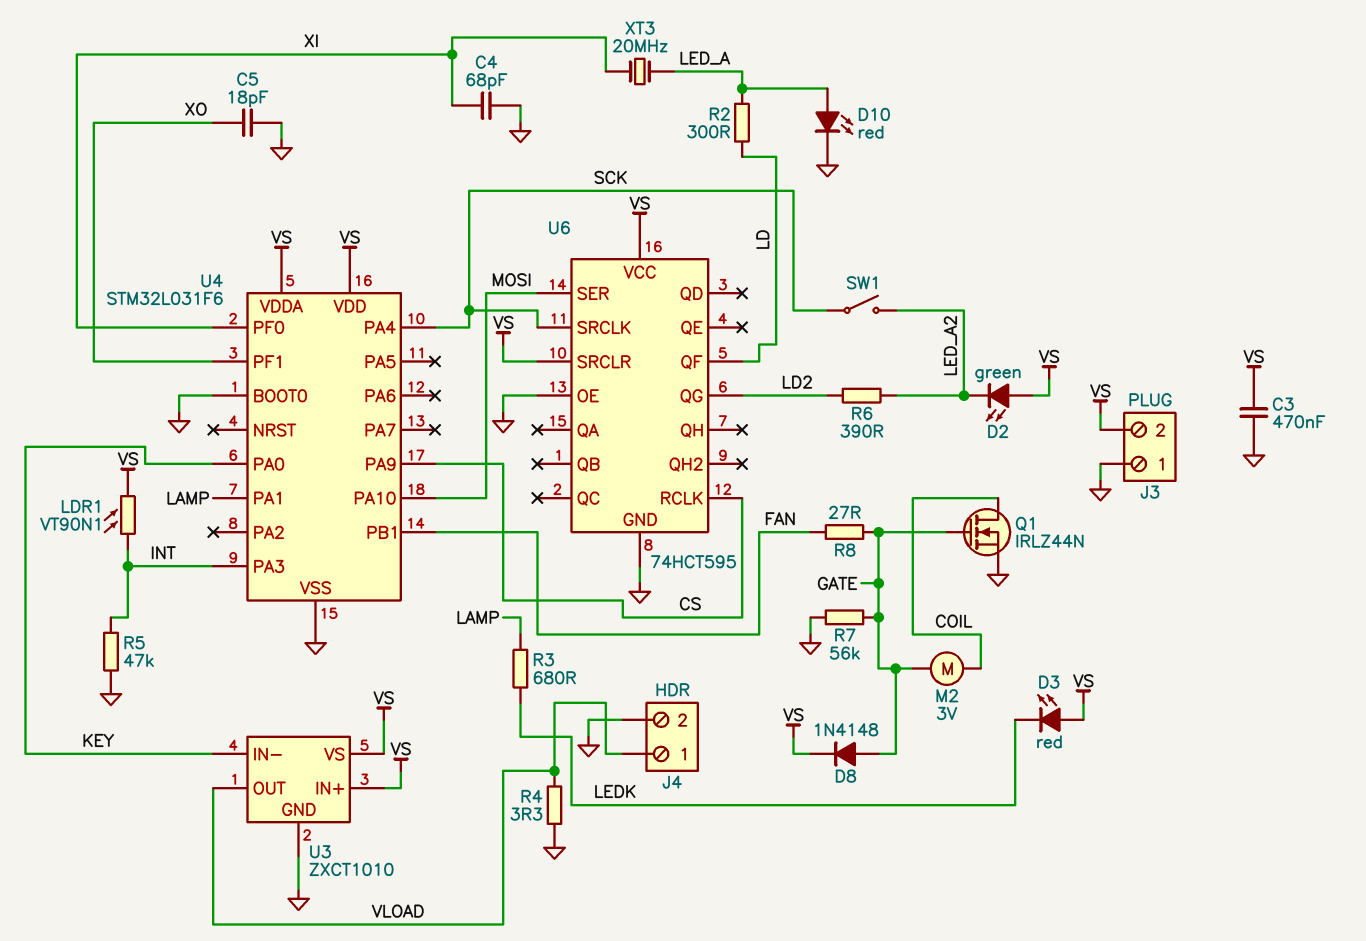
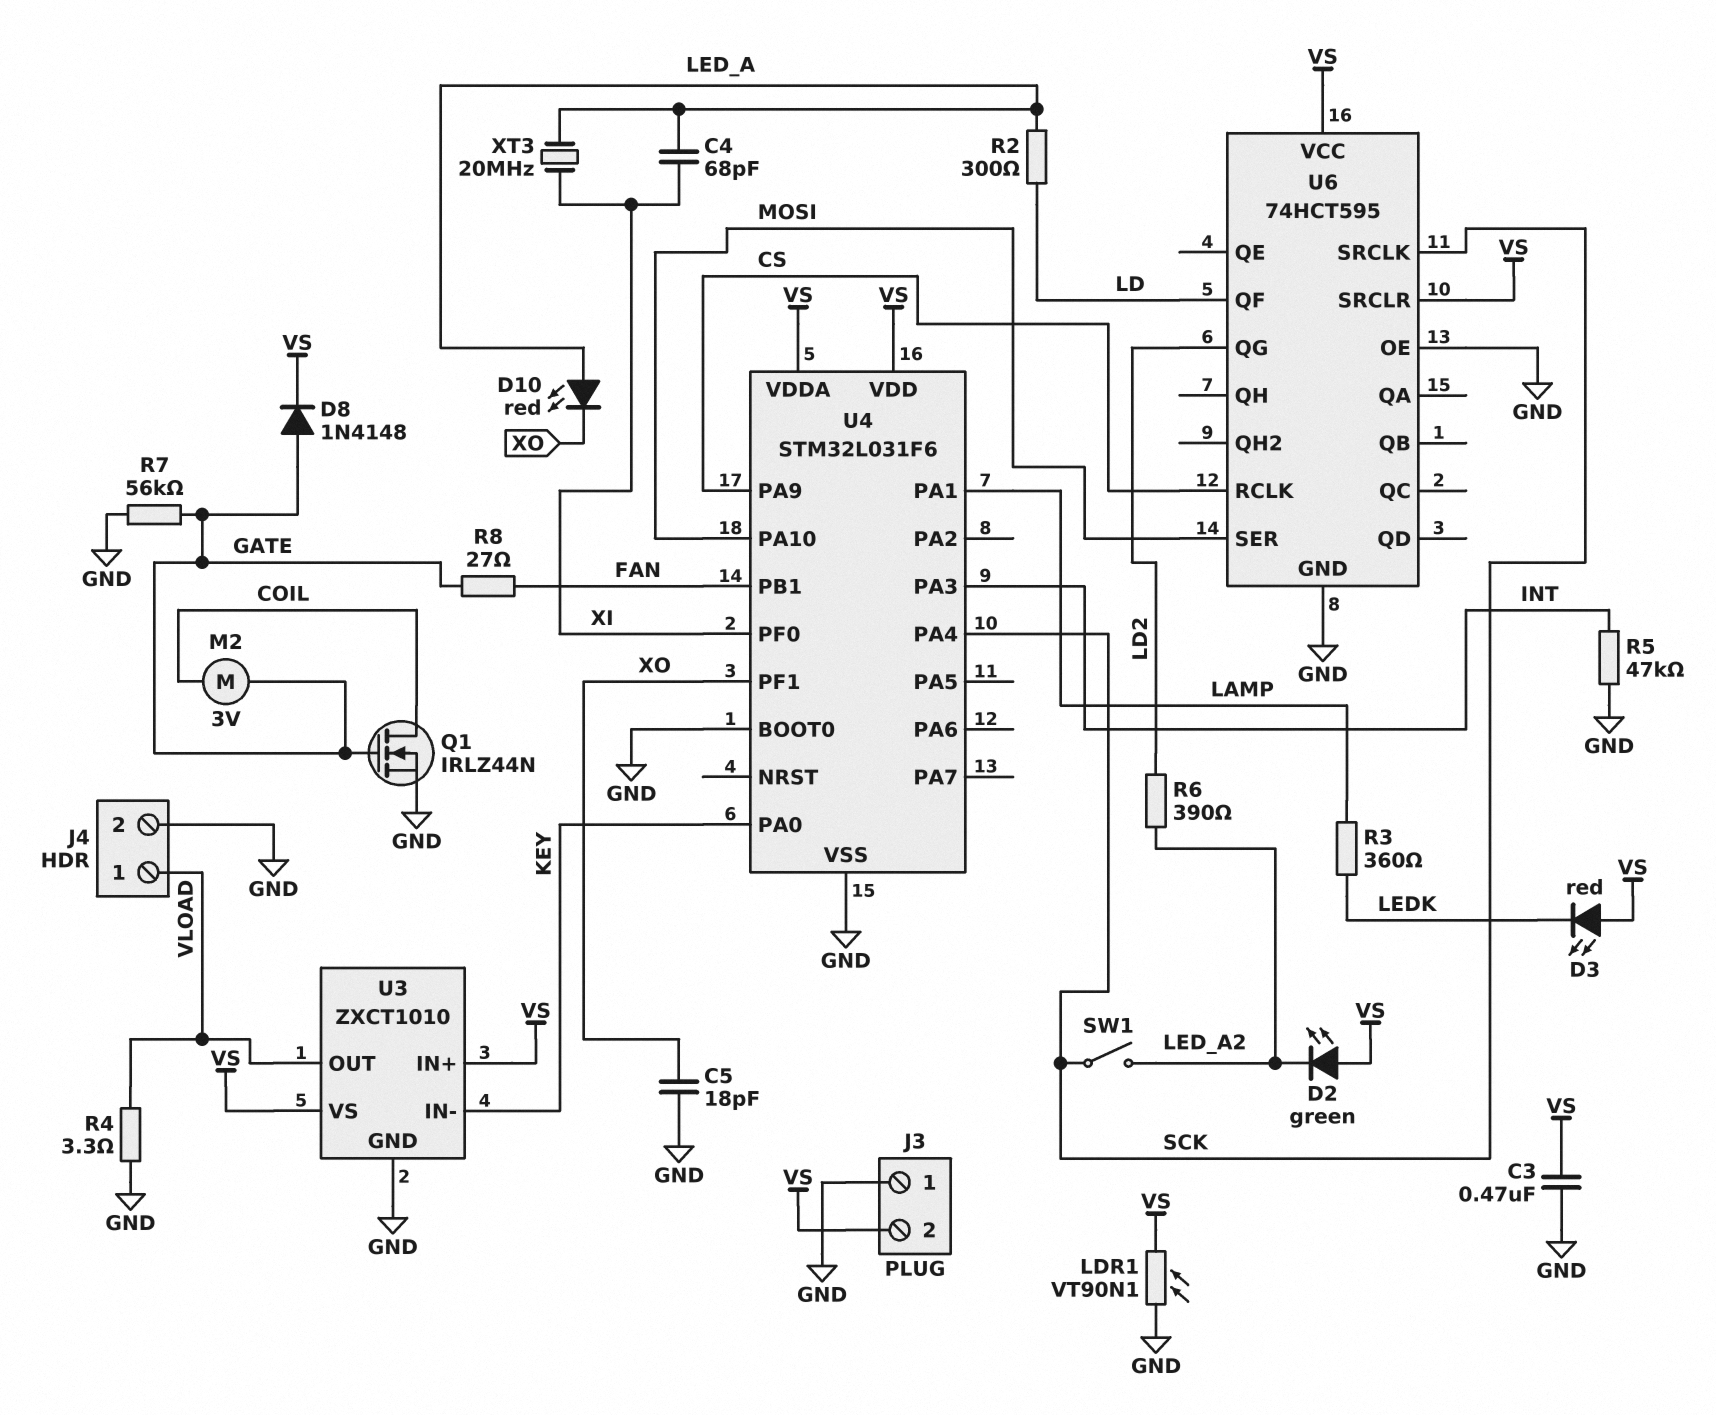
C4: 68pF (GND, XI) -> 68pF (LED_A, XI)
D10: LED red (A LED_A, K GND) -> LED red (A LED_A, K XO)
LDR1: VT90N1 (INT, VS) -> VT90N1 (GND, VS)
R3: 680 (LAMP, LEDK) -> 360 (LAMP, LEDK)

